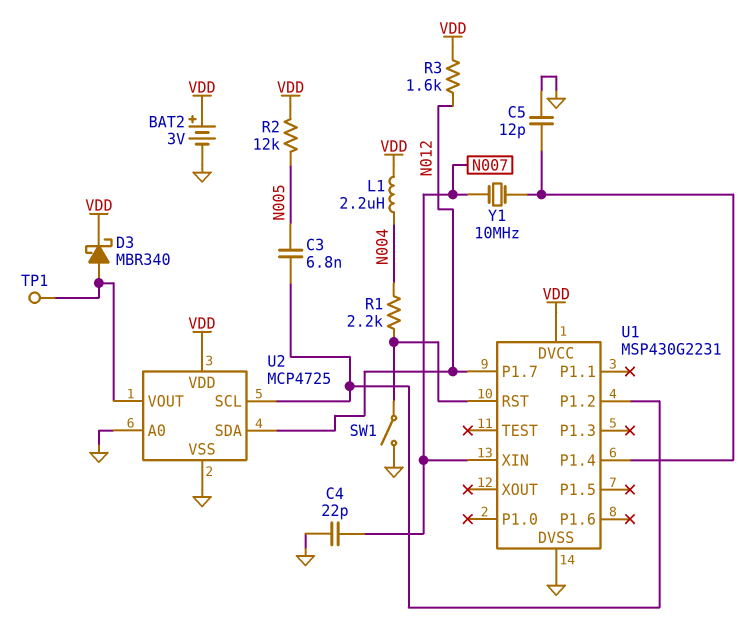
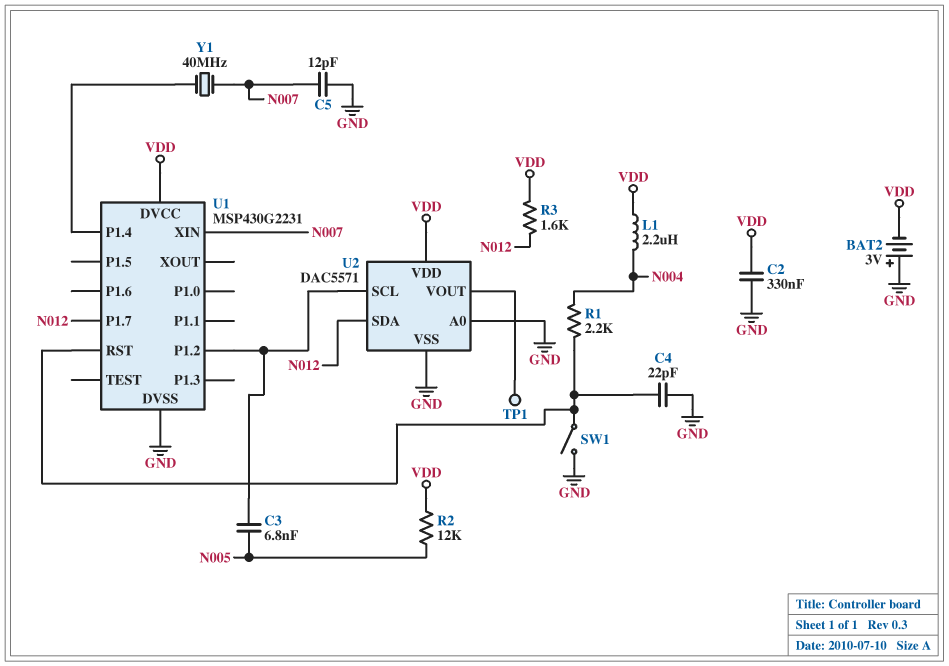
BAT2: 3V (plus VDD, minus GND) -> 3V (plus GND, minus VDD)
C2: none -> 330nF (GND, VDD)
C4: 22pF (GND, N007) -> 22pF (GND, U1/RST)
C5: 12pF (GND, U1/P1.4) -> 12pF (GND, N007)
D3: schottky MBR340 (A U2/VOUT, K VDD) -> none
U2: MCP4725 -> DAC5571
Y1: 10MHz (N007, U1/P1.4) -> 40MHz (N007, U1/P1.4)

